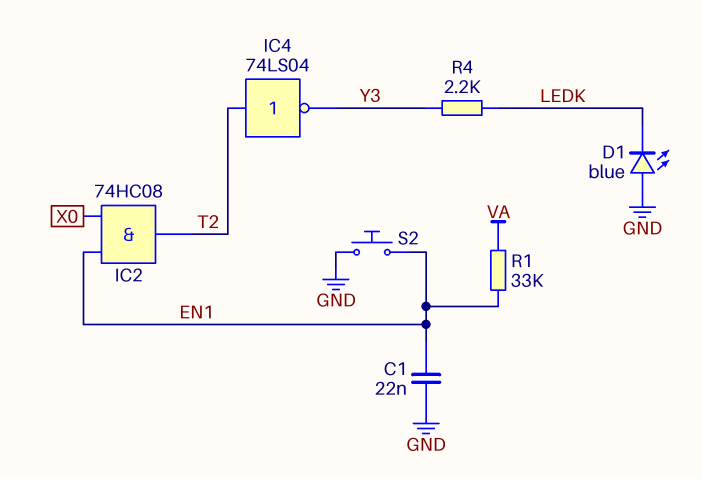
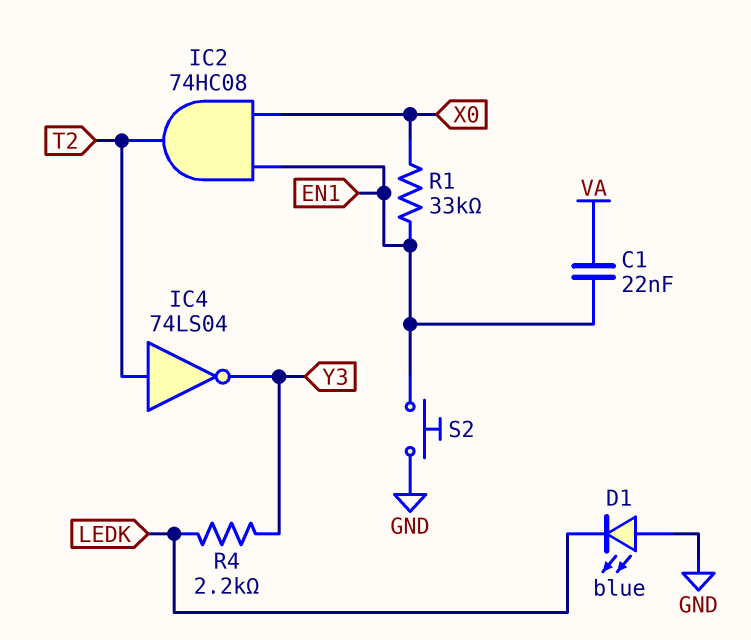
C1: 22nF (EN1, GND) -> 22nF (EN1, VA)
R1: 33k (EN1, VA) -> 33k (EN1, X0)

